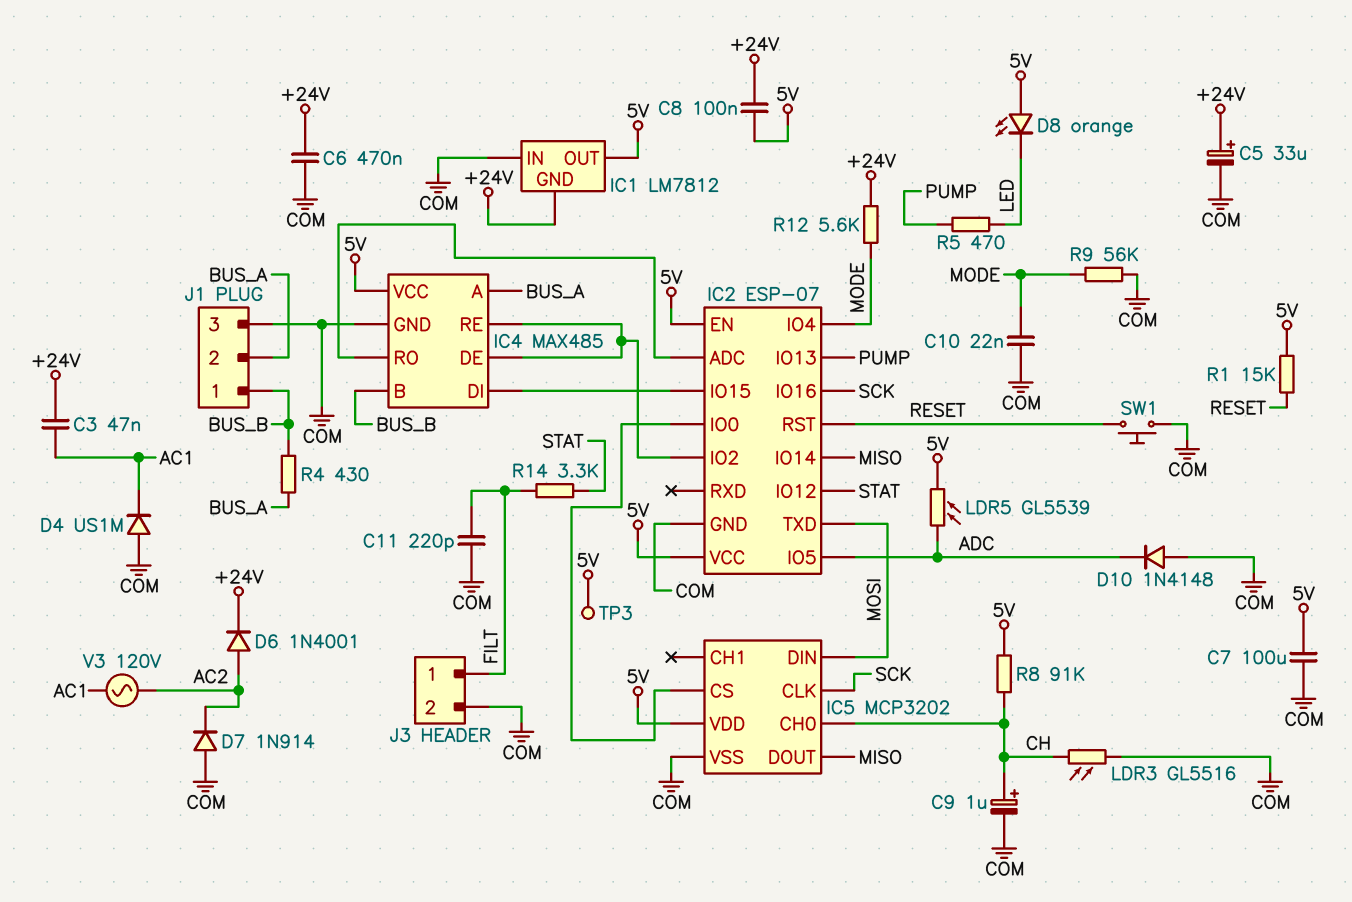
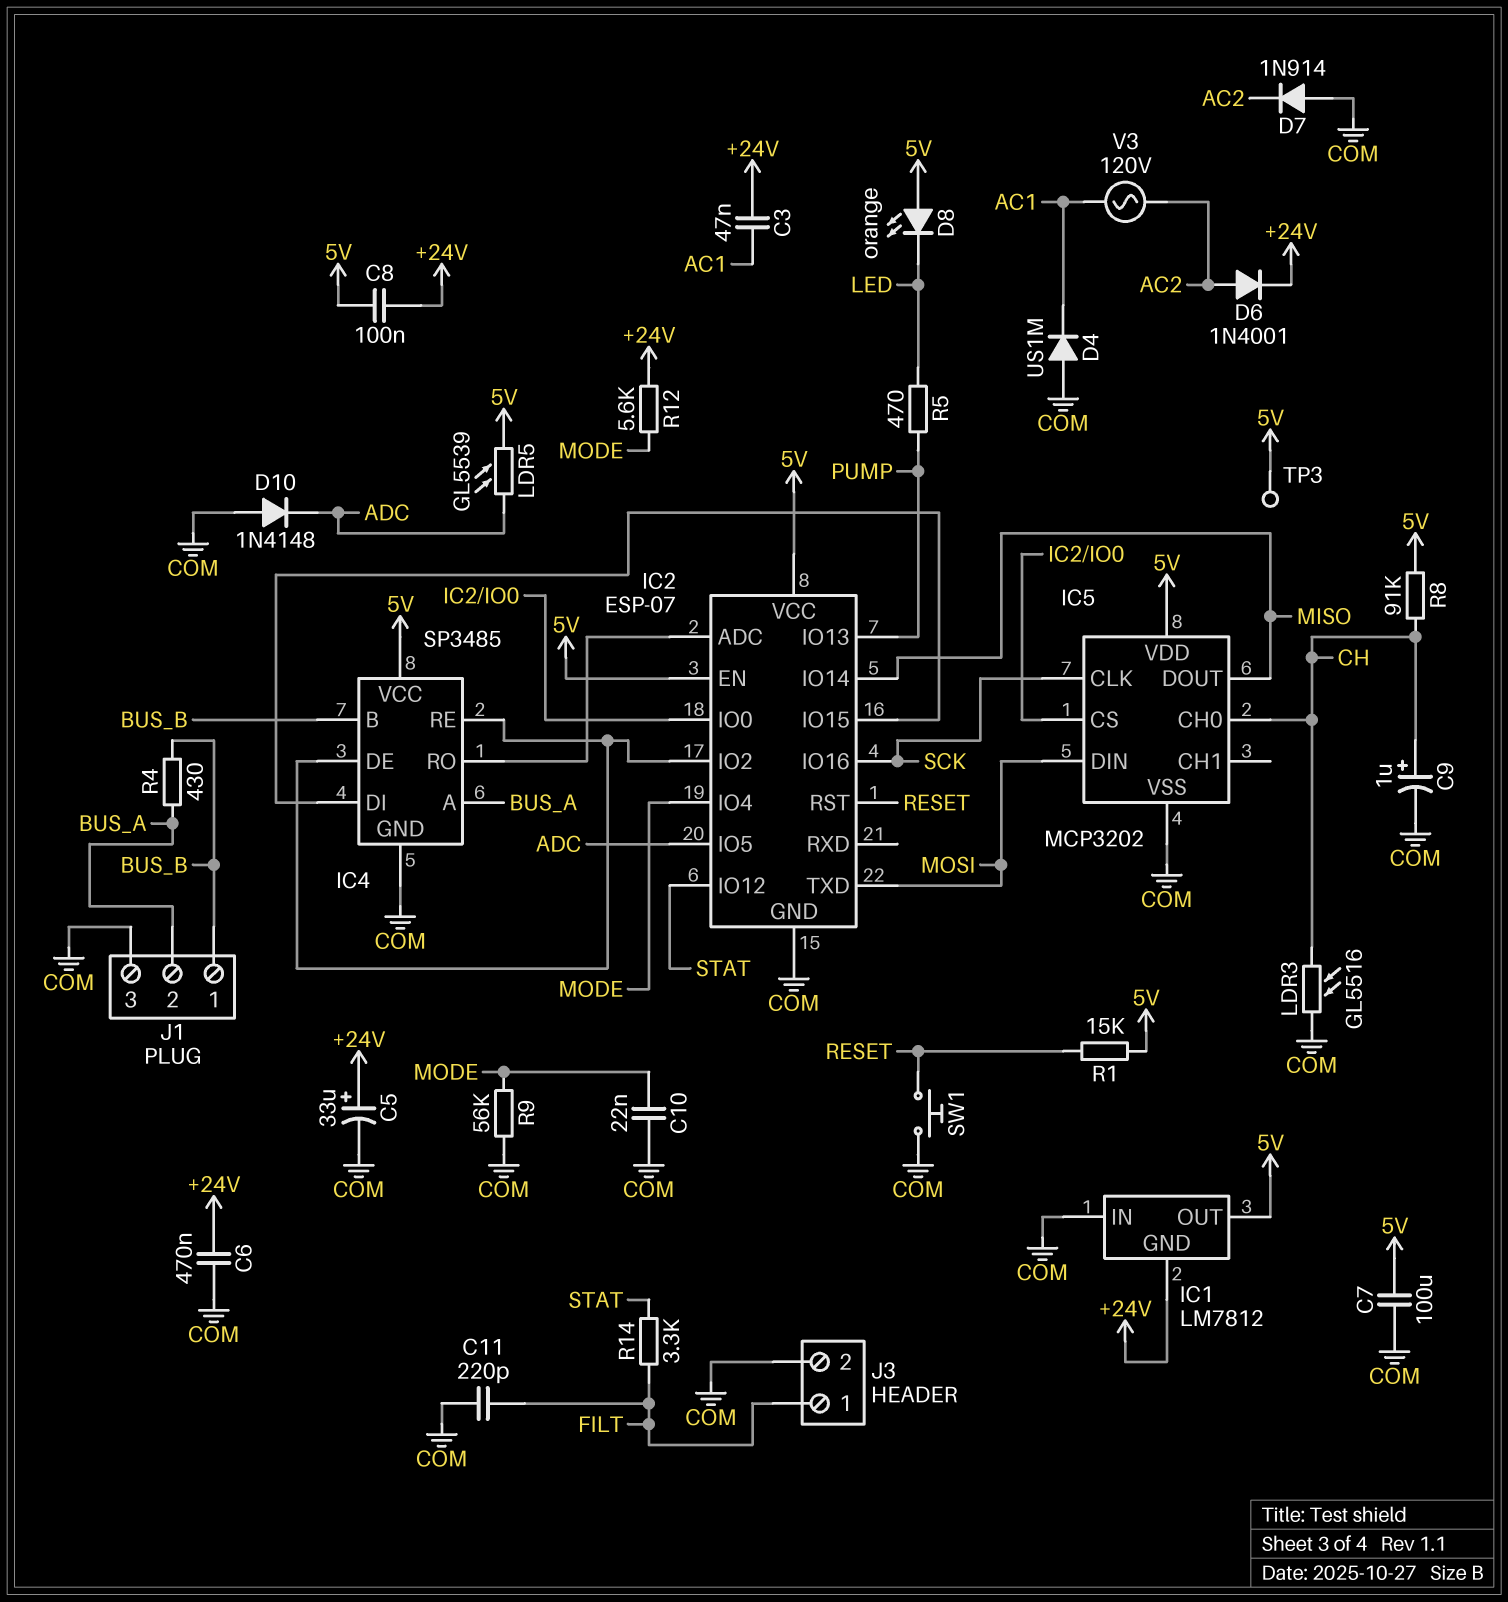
IC4: MAX485 -> SP3485

